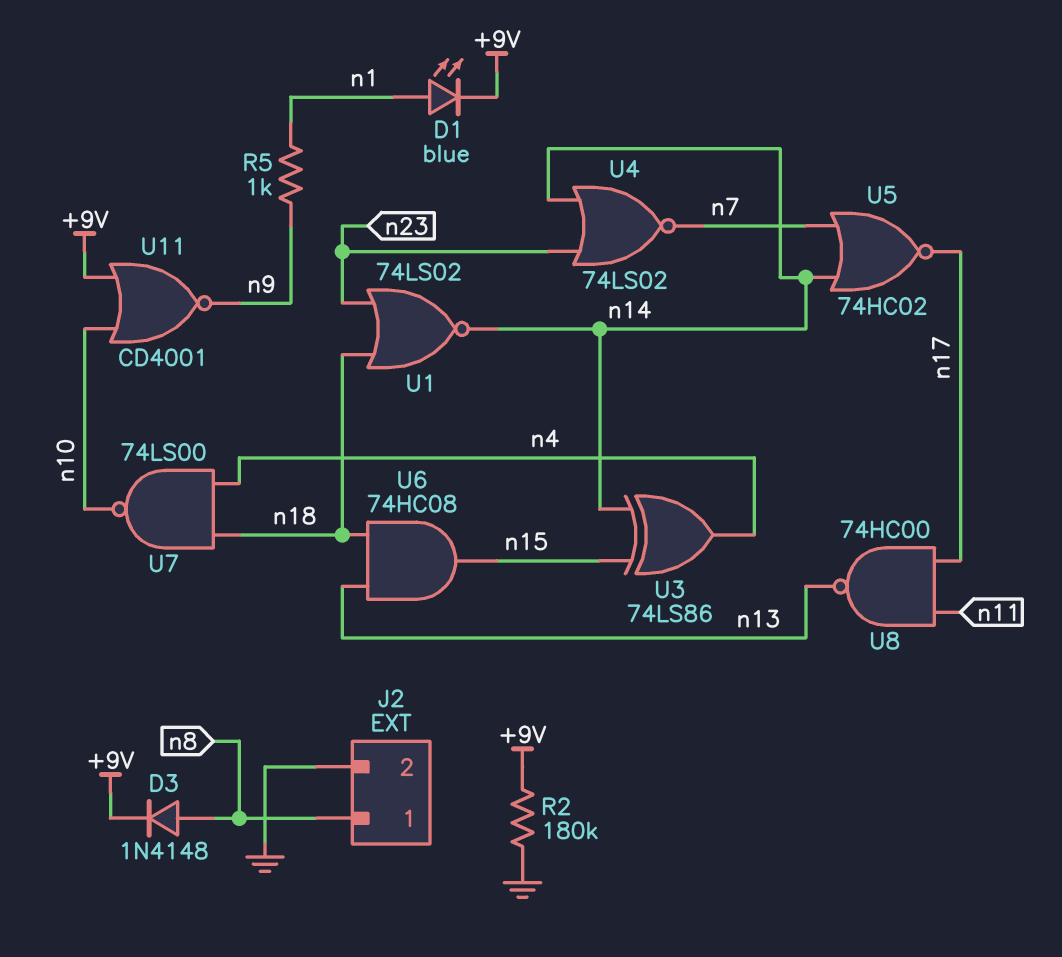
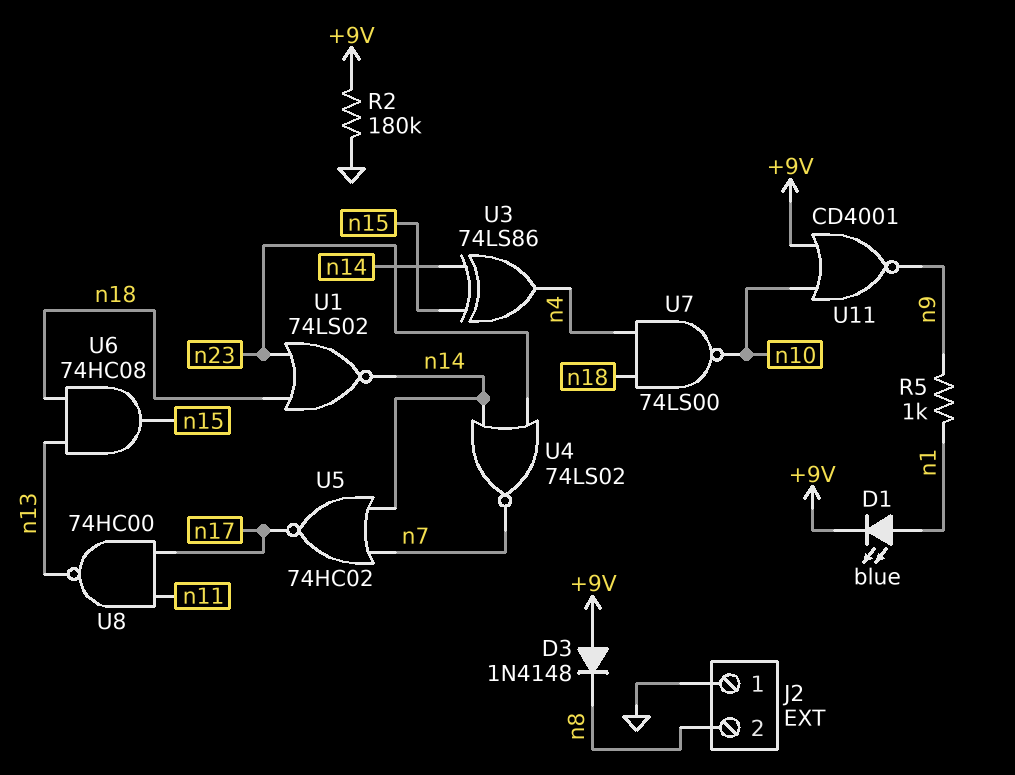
D3: diode 1N4148 (A n8, K +9V) -> diode 1N4148 (A +9V, K n8)
J2 pin 1: n8 -> GND
J2 pin 2: GND -> n8

